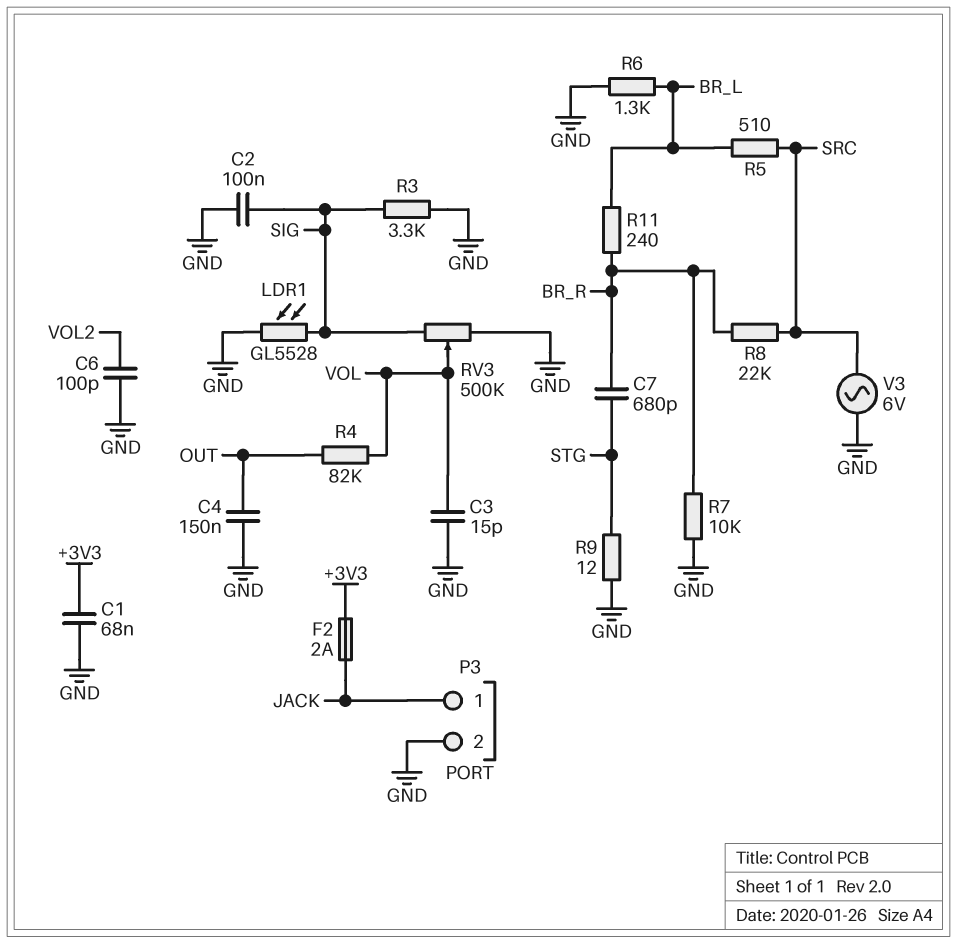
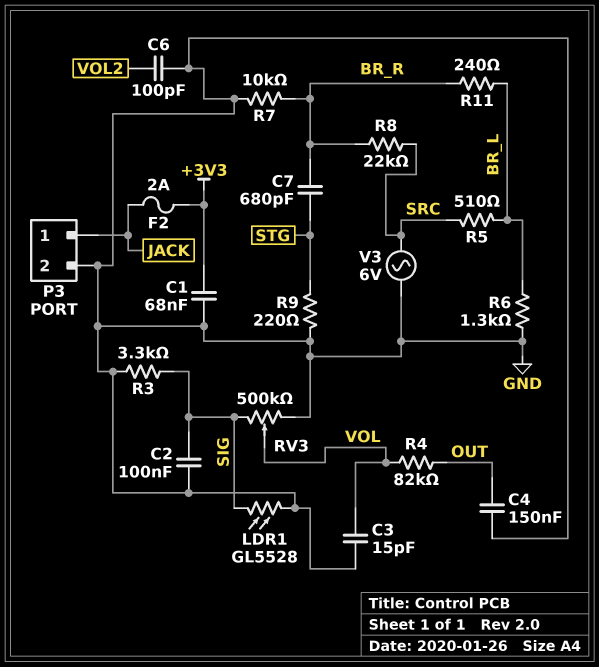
R9: 12 (GND, STG) -> 220 (GND, STG)

